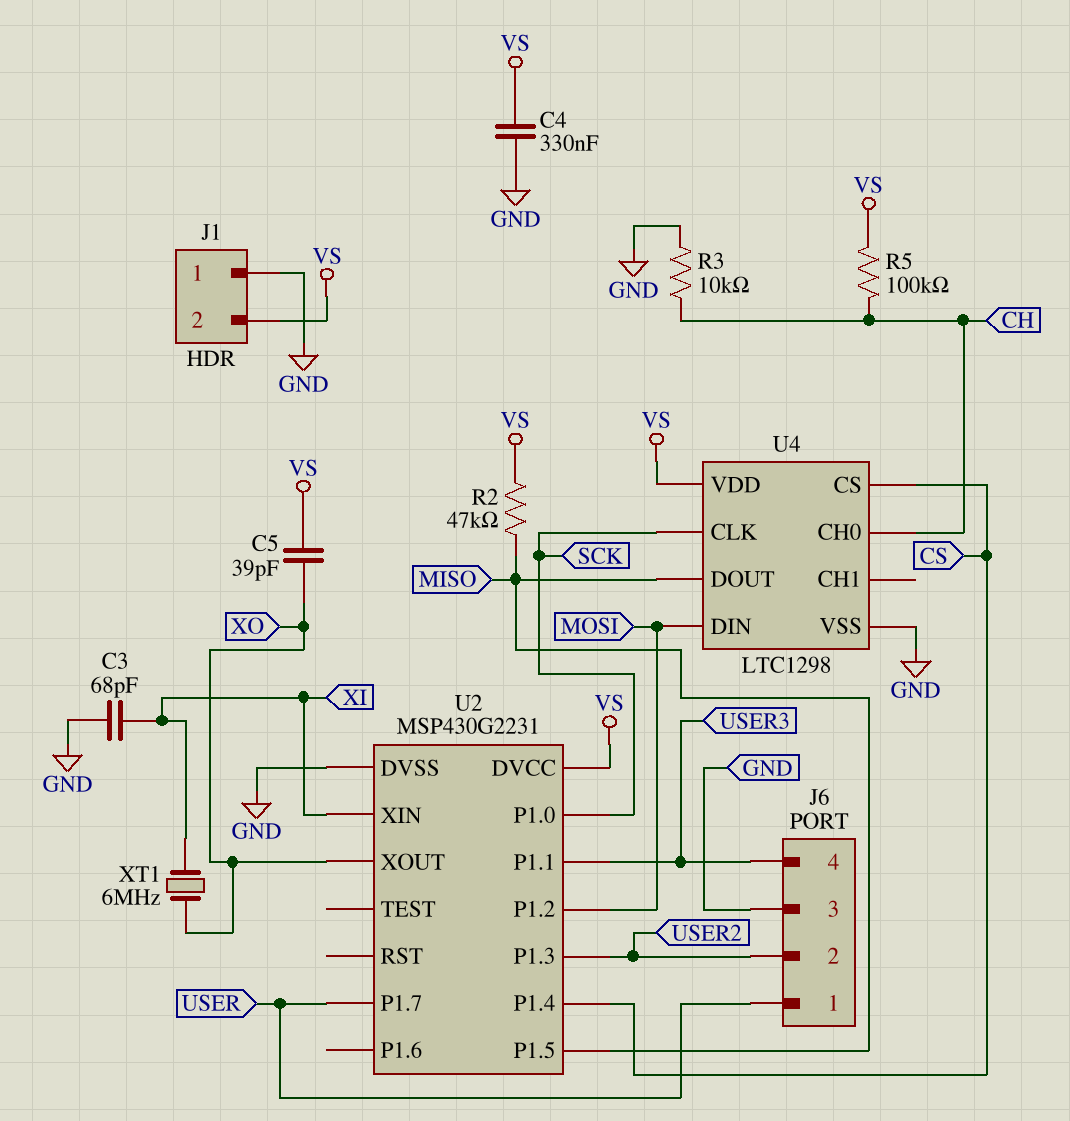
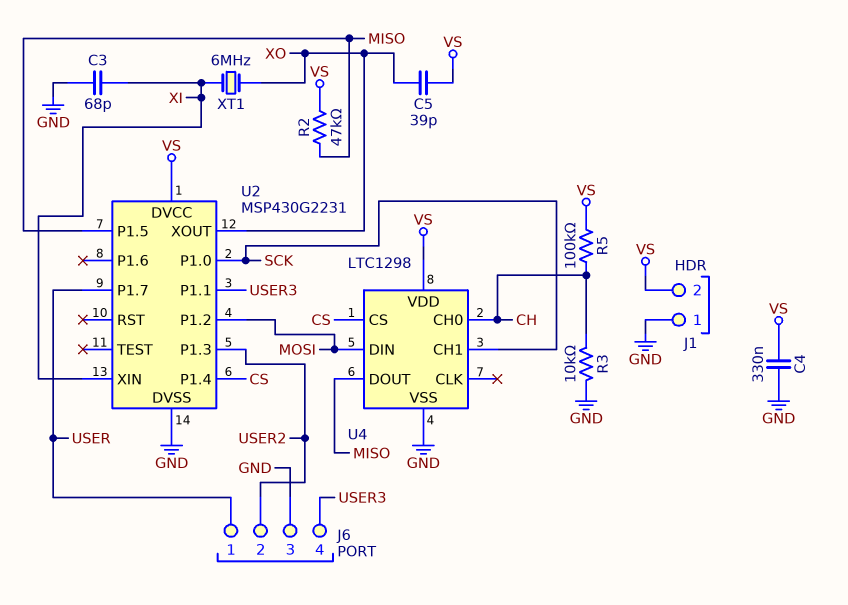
U4 pin CH1: none -> SCK
U4 pin CLK: SCK -> none

